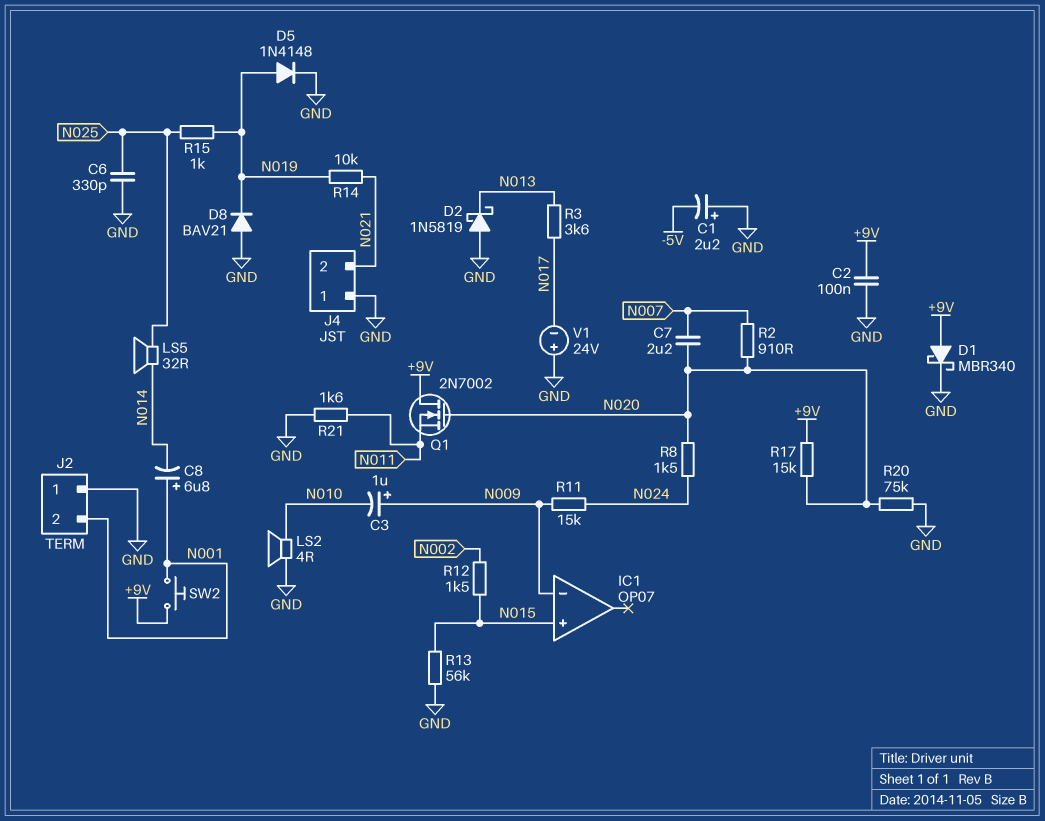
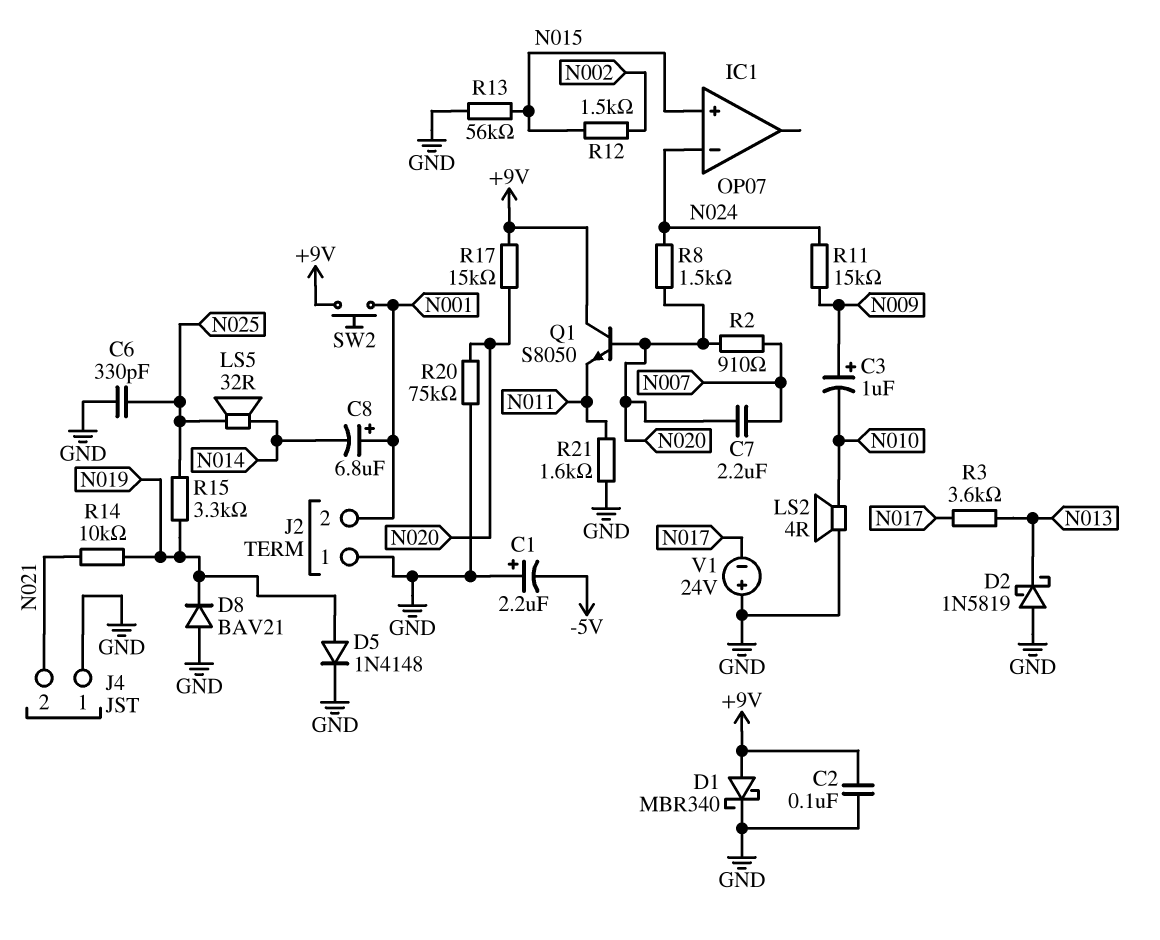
IC1 pin in-: N009 -> N024
Q1: NMOS 2N7002 (G N020, D +9V, S N011) -> NPN S8050 (B N020, C +9V, E N011)
R15: 1k (N019, N025) -> 3.3k (N019, N025)

